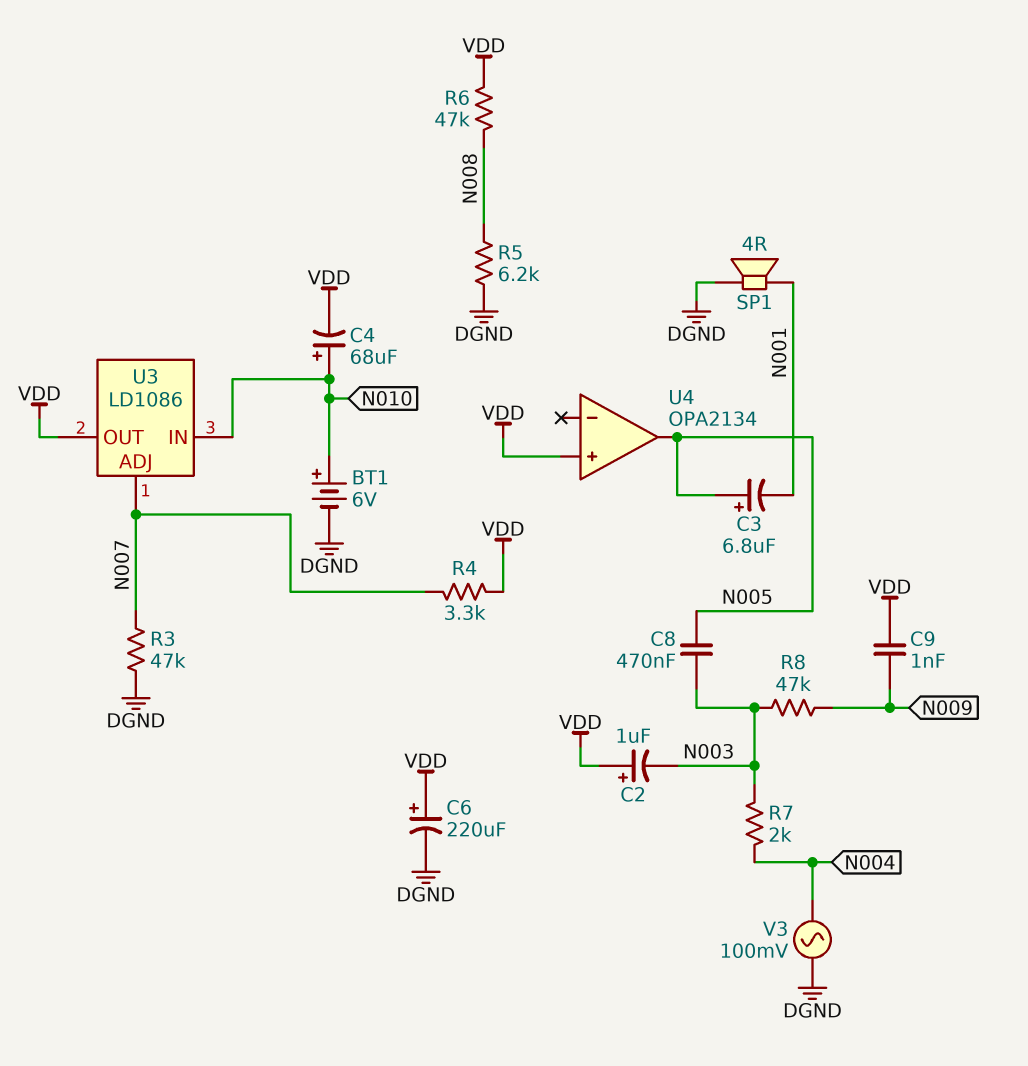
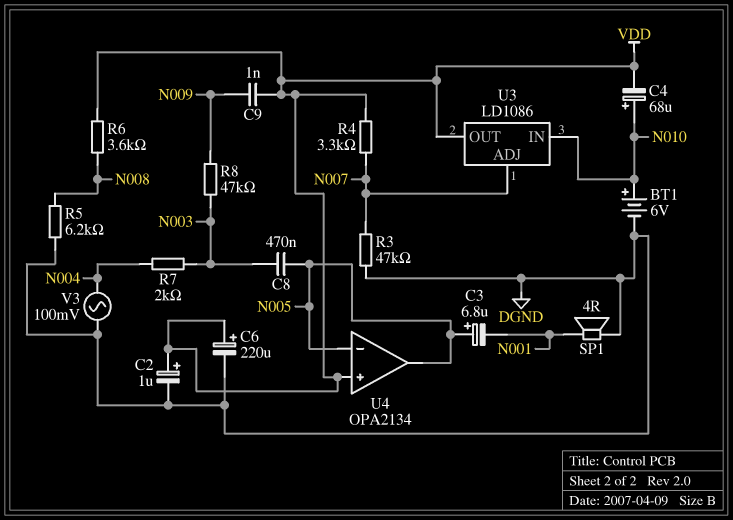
C2: 1uF (plus VDD, minus N003) -> 1uF (plus VDD, minus DGND)
R6: 47k (N008, VDD) -> 3.6k (N008, VDD)
U4 pin in-: none -> N005

